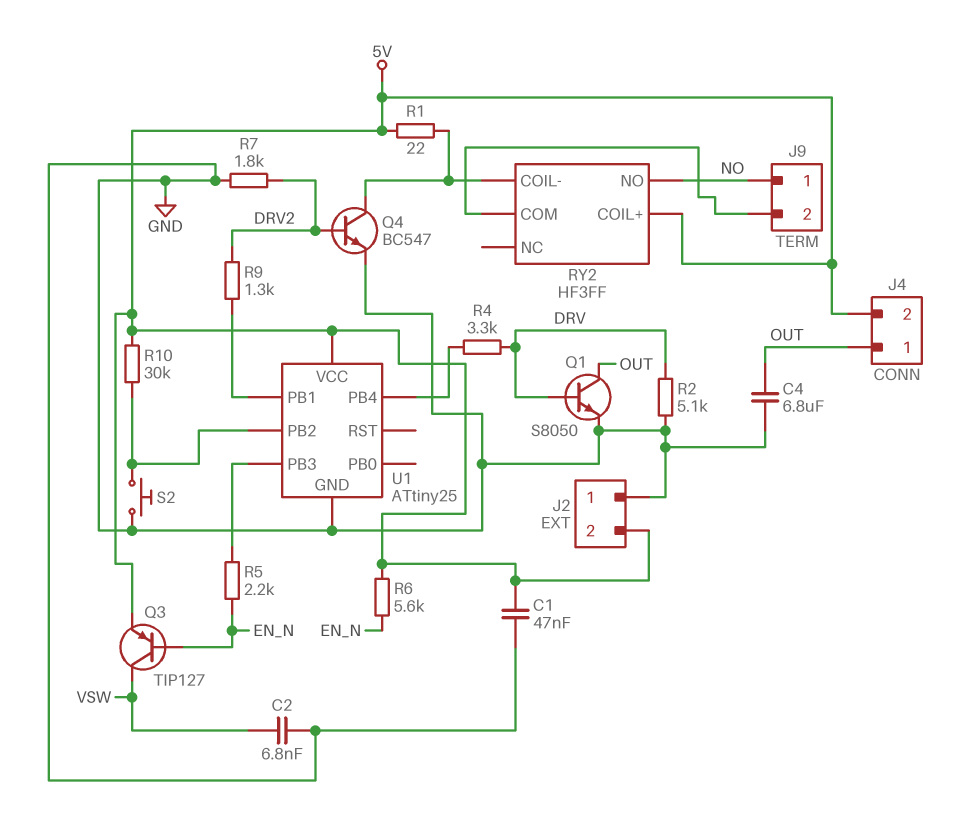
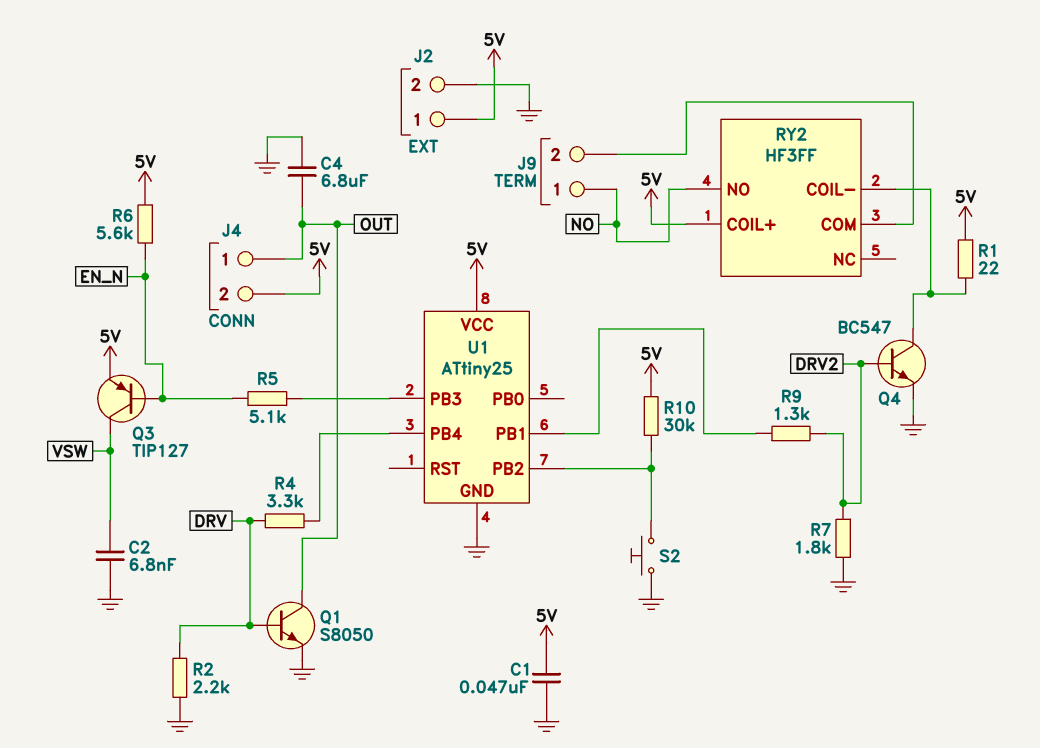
J2 pin 1: GND -> 5V
J2 pin 2: 5V -> GND
R2: 5.1k (DRV, GND) -> 2.2k (DRV, GND)
R5: 2.2k (EN_N, U1/PB3) -> 5.1k (EN_N, U1/PB3)

